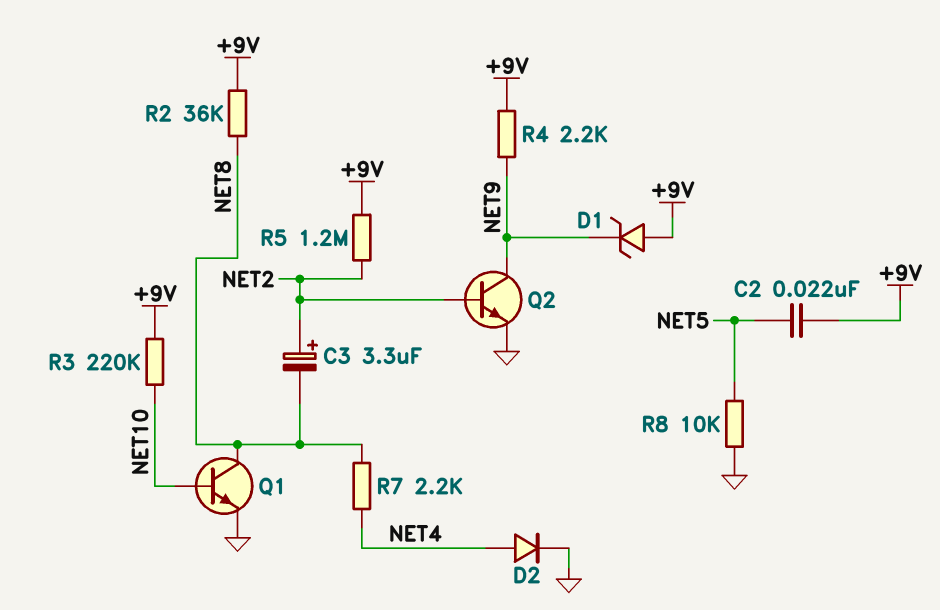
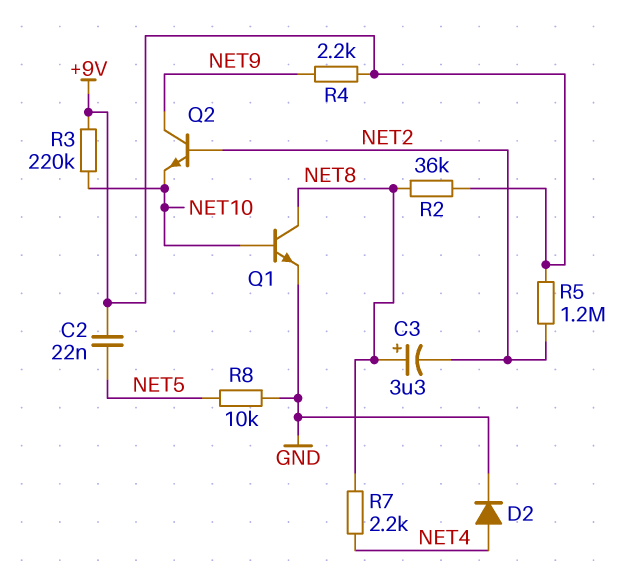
C3: 3.3uF (plus NET2, minus NET8) -> 3.3uF (plus NET8, minus NET2)
D1: zener (A +9V, K NET9) -> none
Q2: NPN (B NET2, C NET9, E GND) -> NPN (B NET2, C NET9, E NET10)

